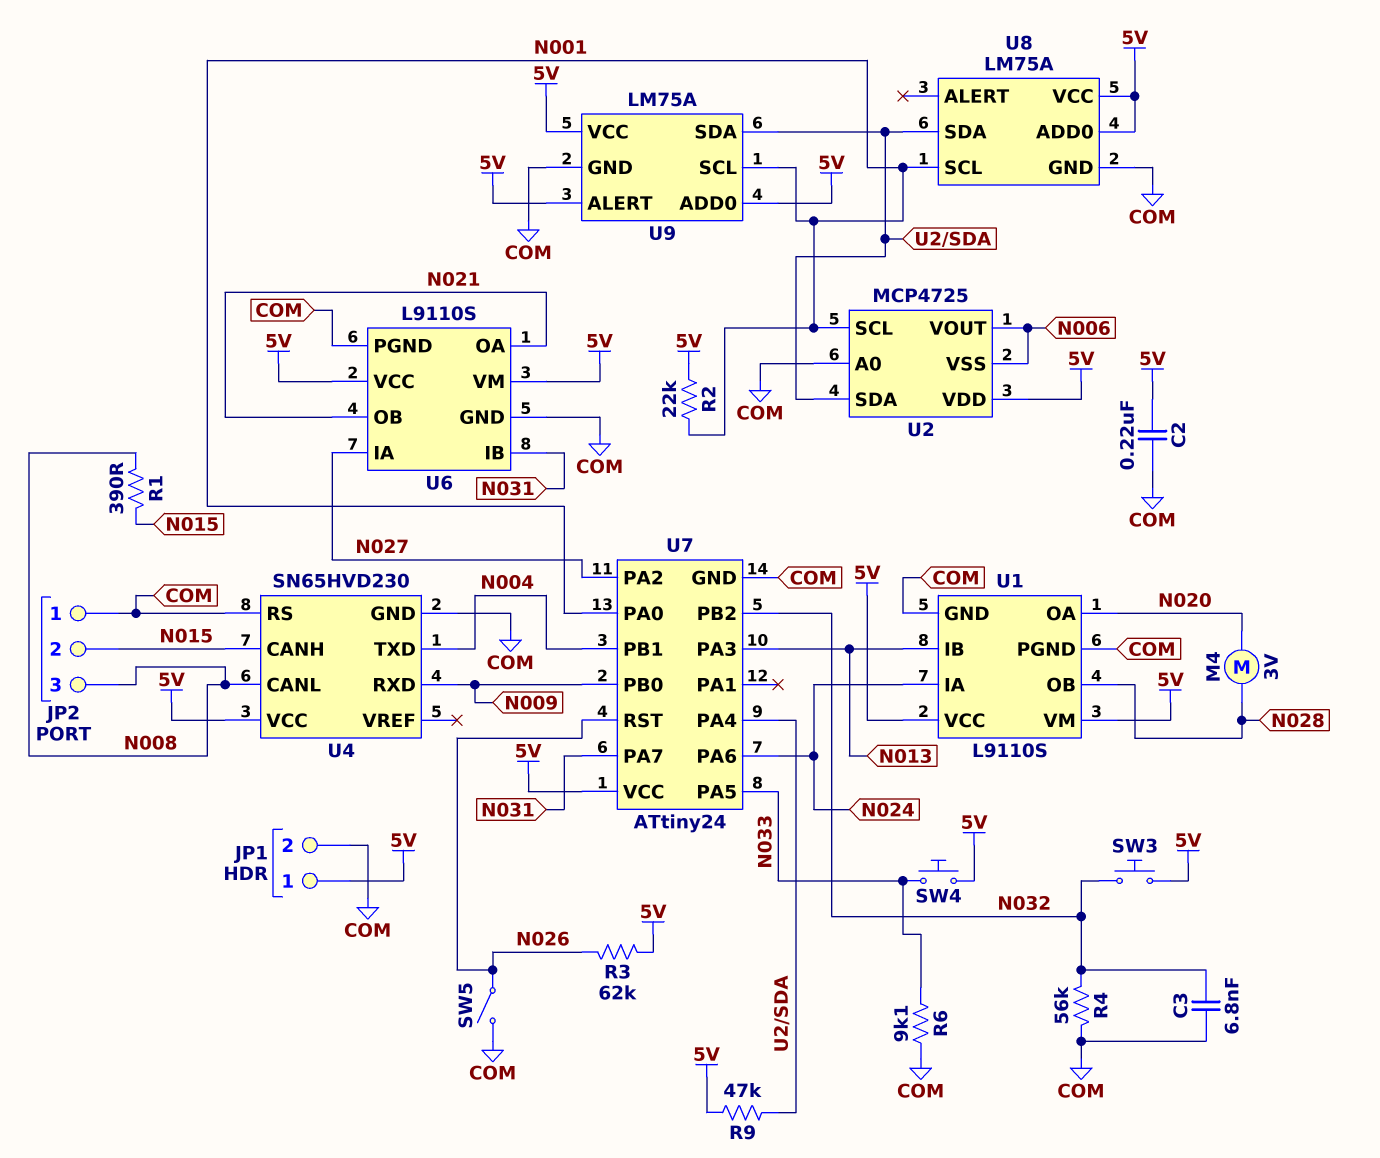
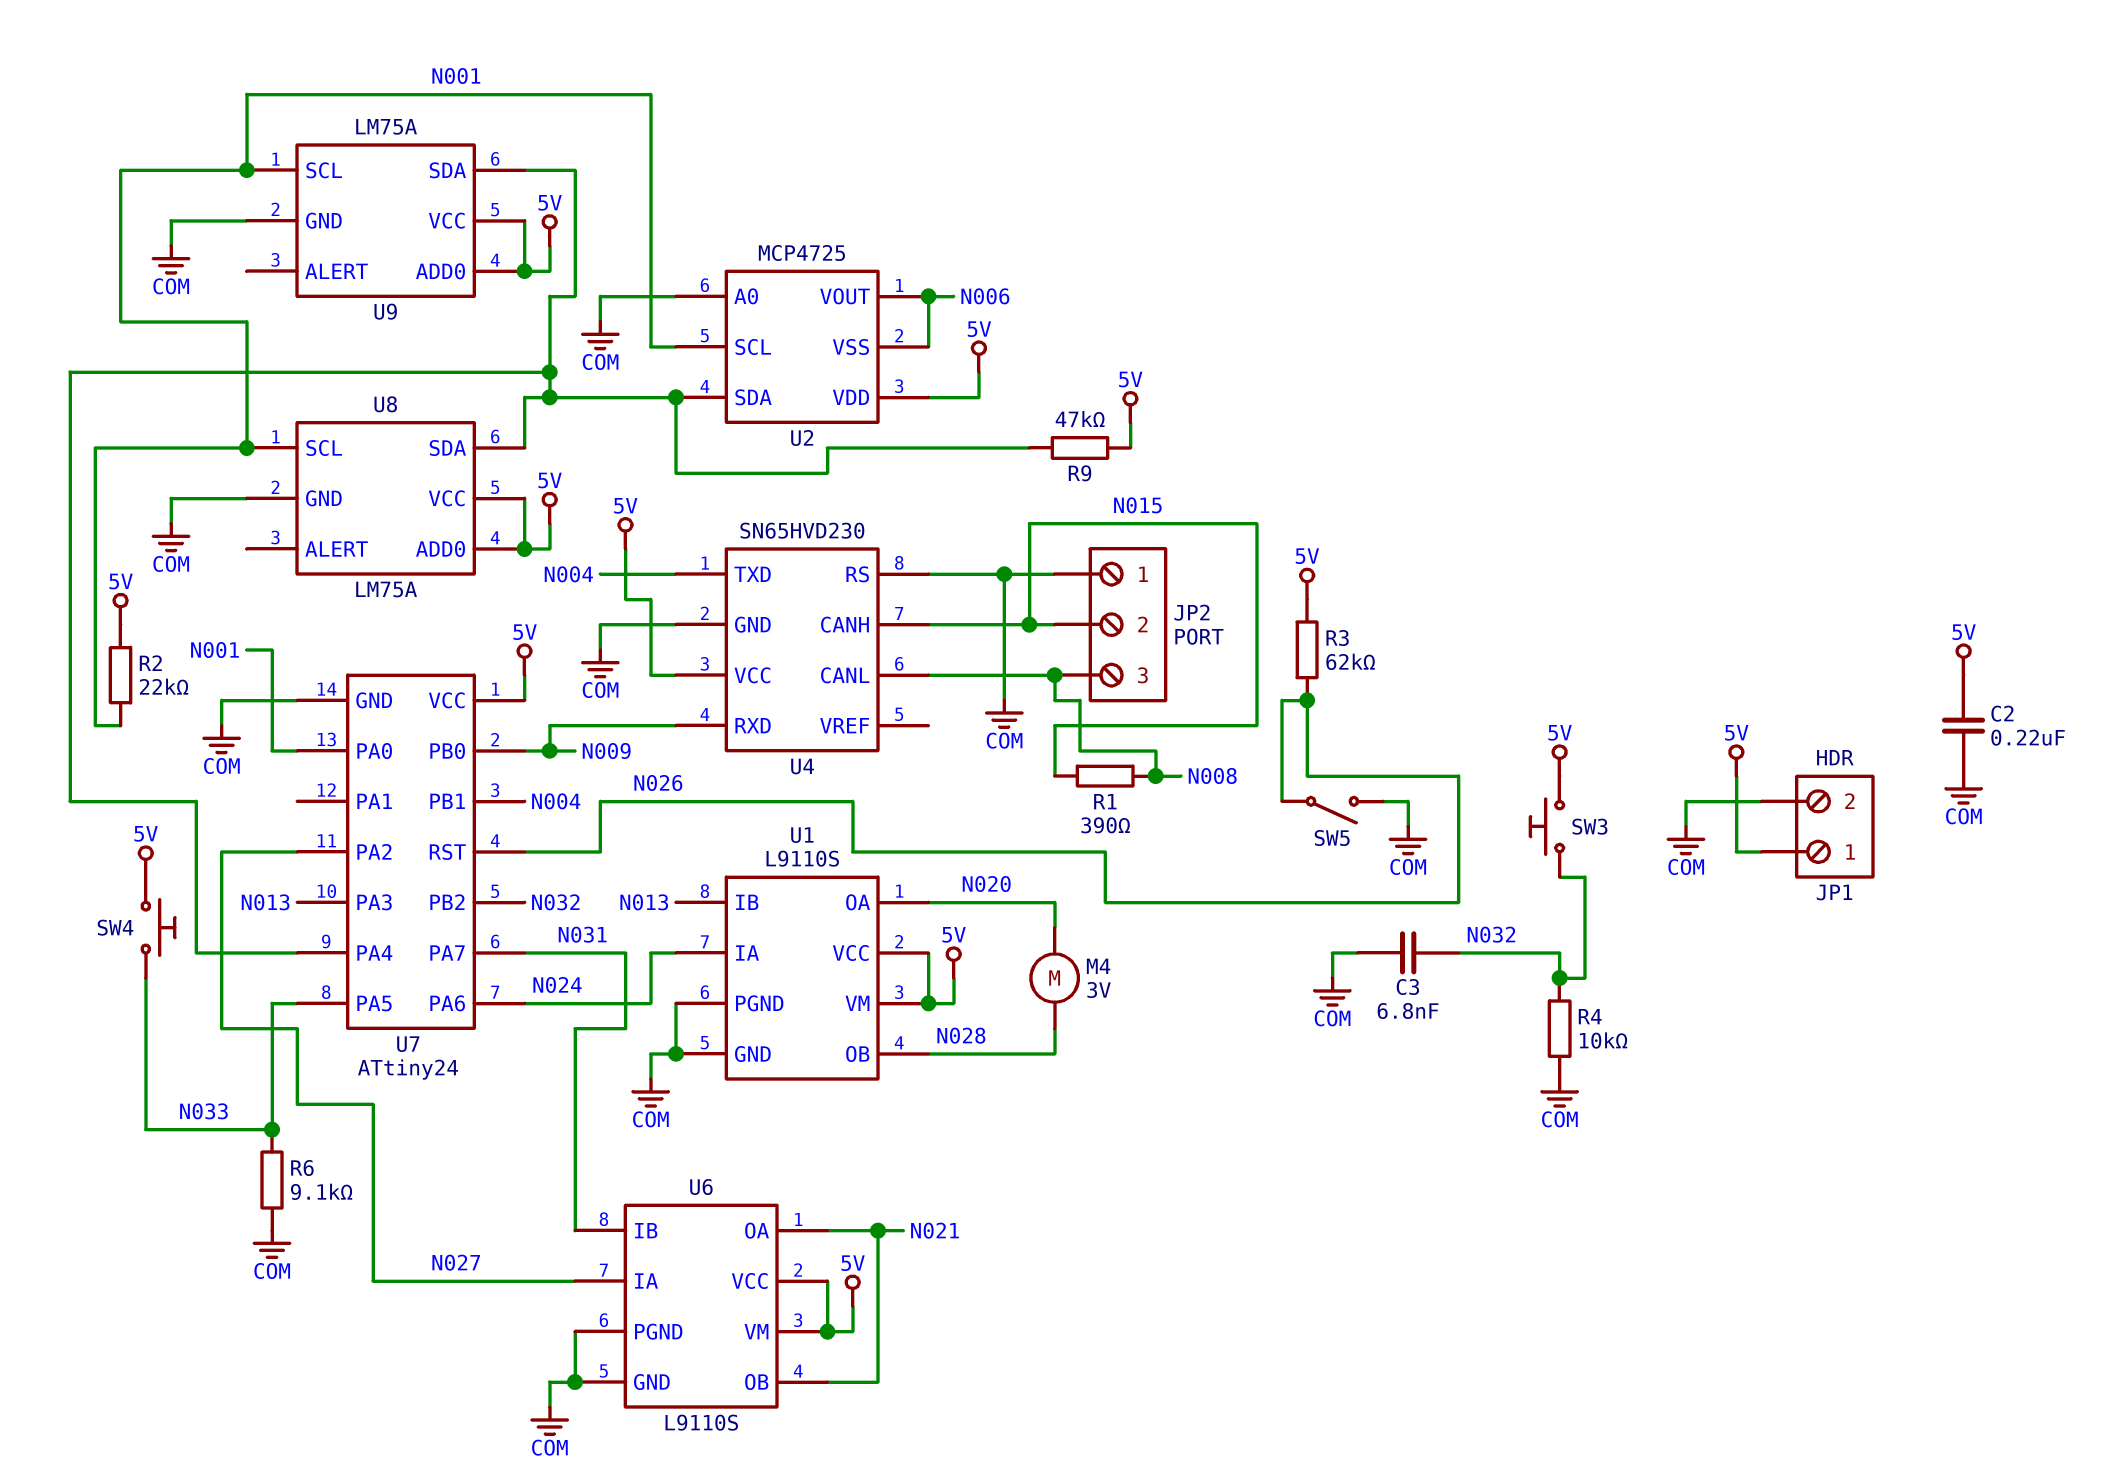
R4: 56k (COM, N032) -> 10k (COM, N032)
U9 pin ALERT: 5V -> none

